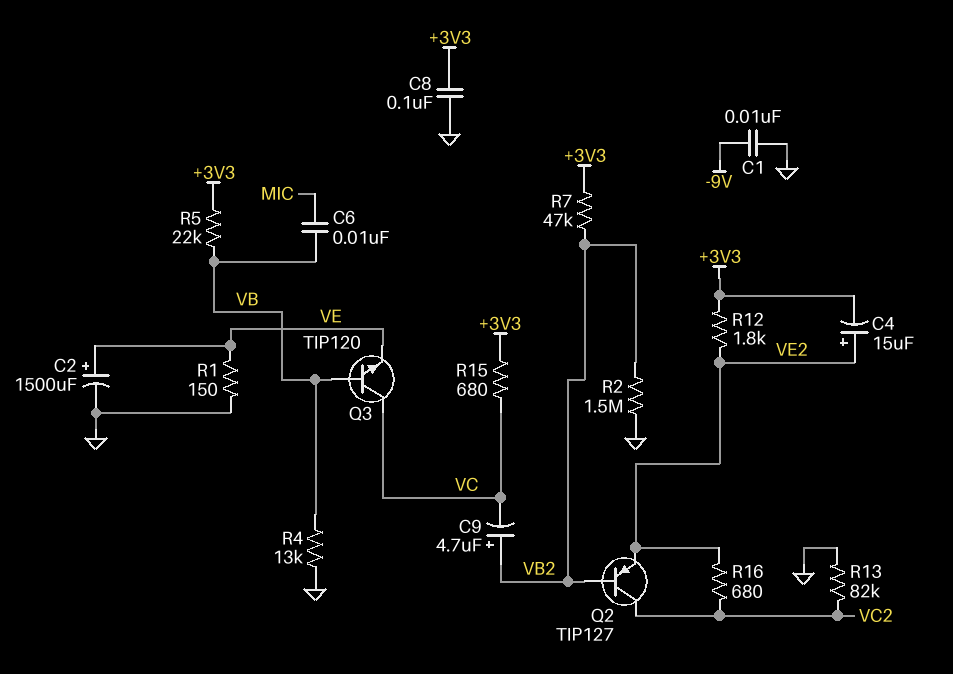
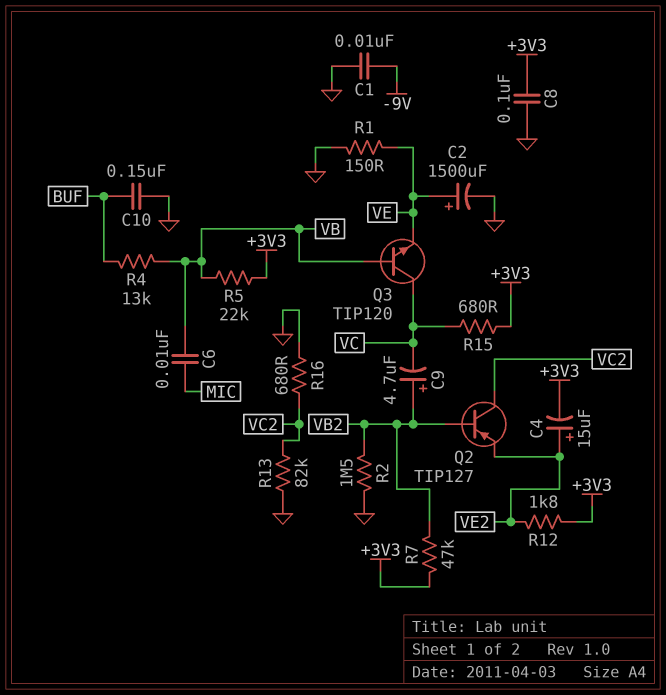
C10: none -> 150nF (BUF, GND)
R4: 13k (GND, VB) -> 13k (BUF, VB)
R16: 680 (VC2, VE2) -> 680 (GND, VC2)

